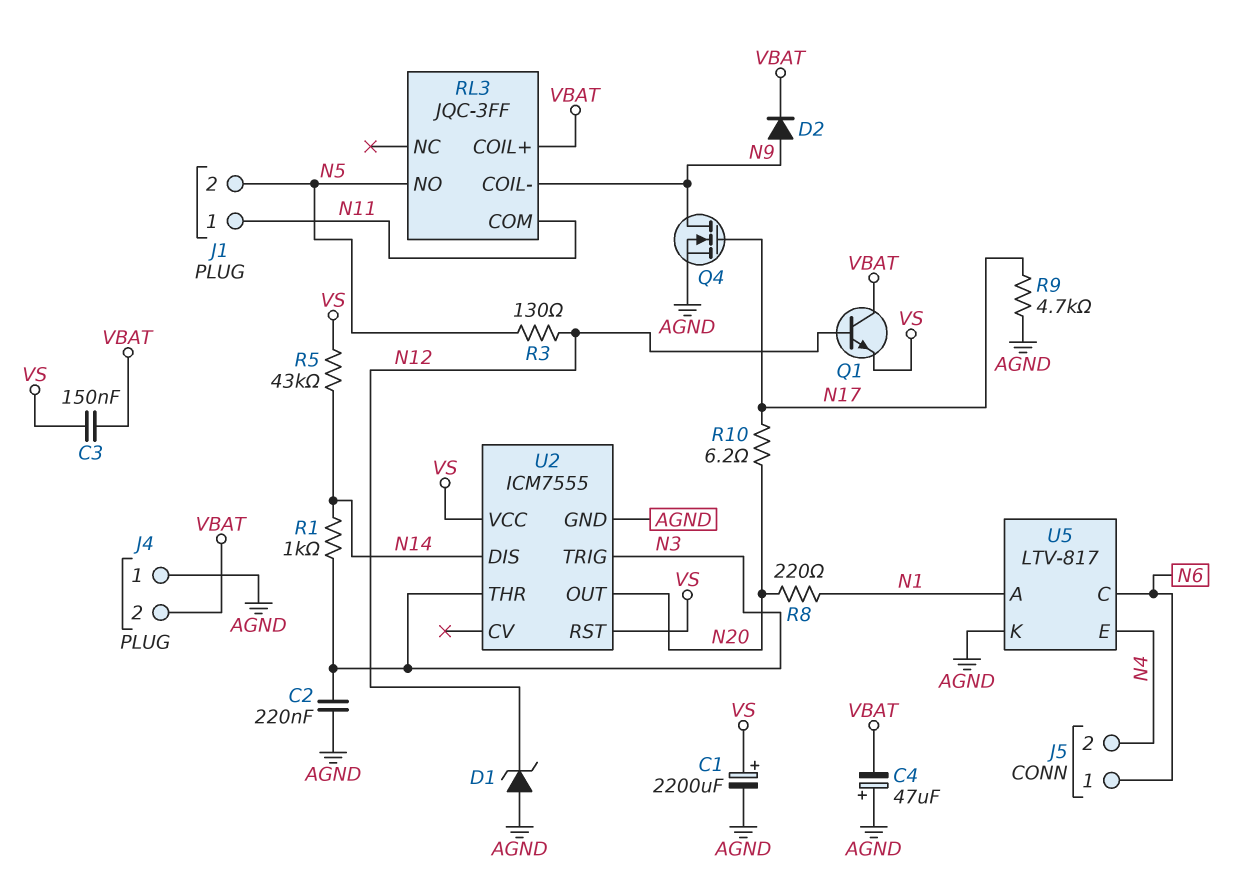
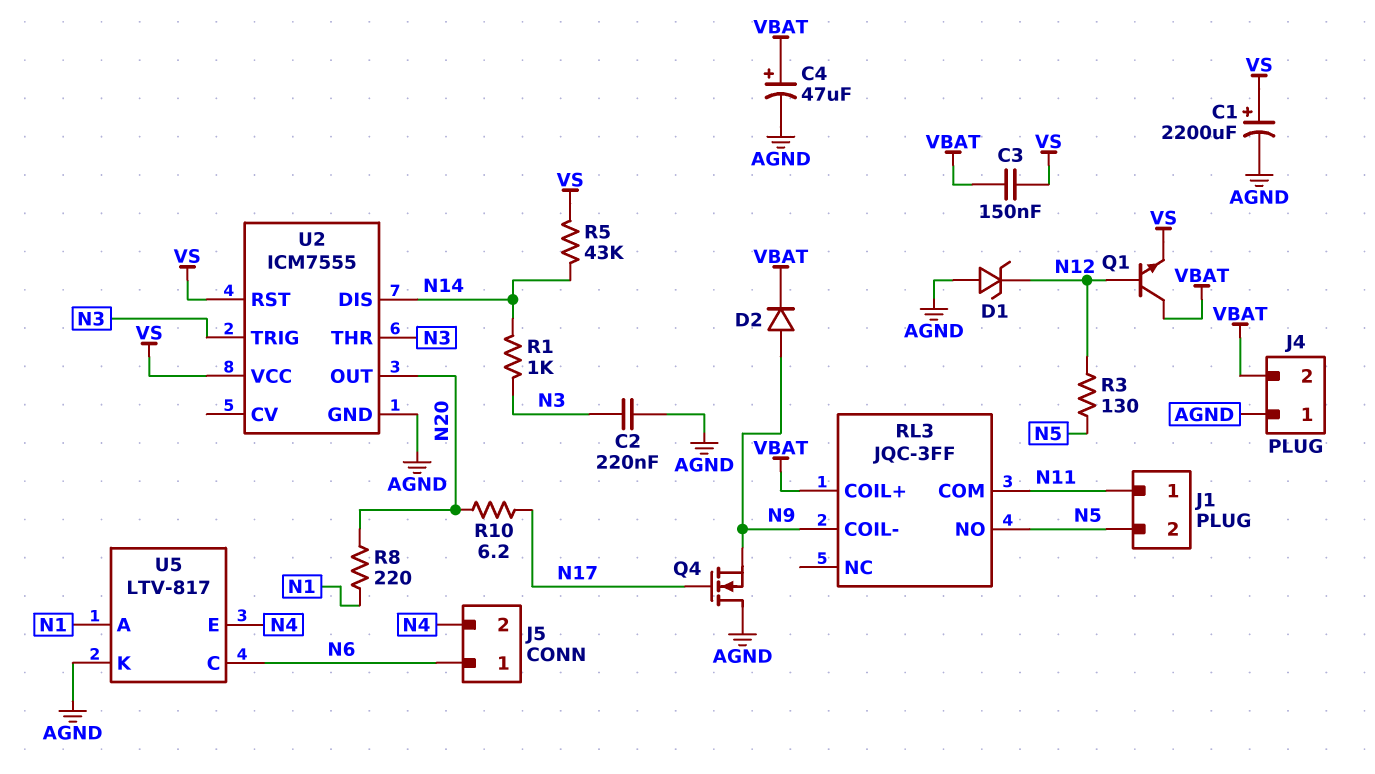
C4: 47uF (plus AGND, minus VBAT) -> 47uF (plus VBAT, minus AGND)
Q4: NMOS (G N17, D N9, S AGND) -> NMOS (G N17, D AGND, S N9)
R9: 4.7k (AGND, N17) -> none

